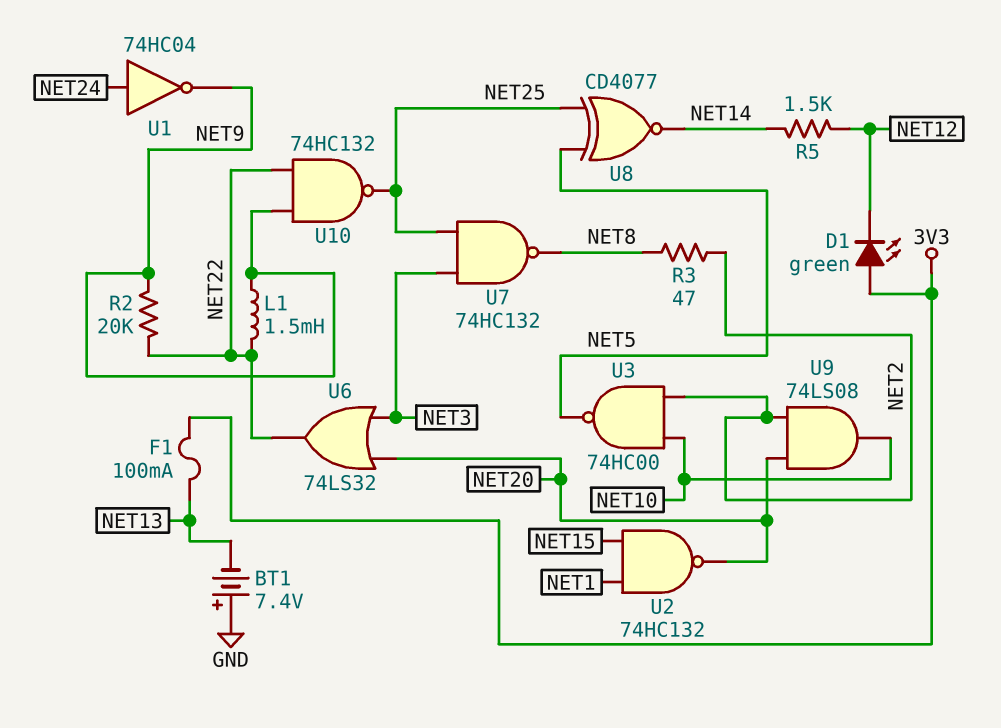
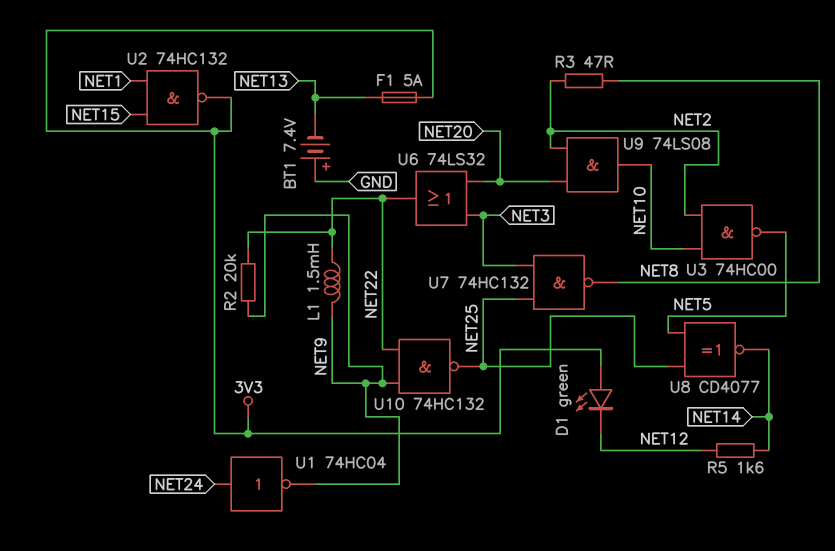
F1: 100mA (3V3, NET13) -> 5A (3V3, NET13)
R5: 1.5k (NET12, NET14) -> 1.6k (NET12, NET14)
U2: NAND 74HC132 (in NET1, in NET15, out NET20) -> NAND 74HC132 (in NET1, in NET15, out 3V3)

